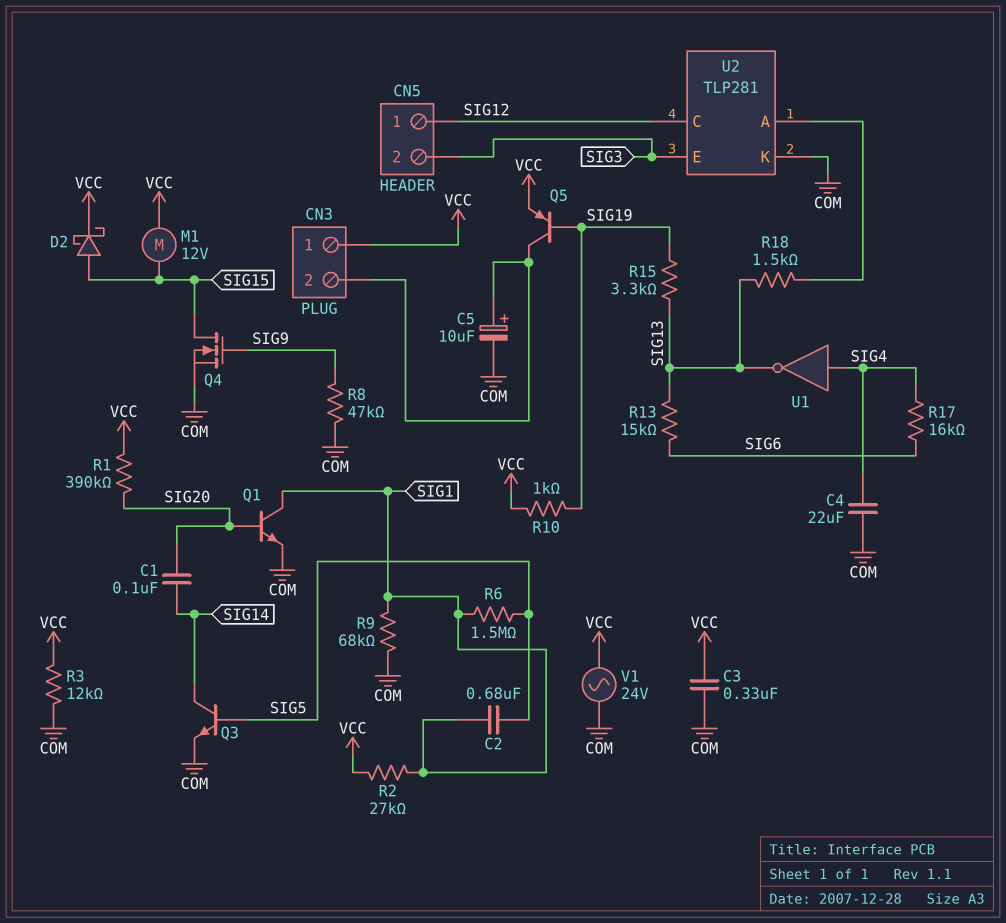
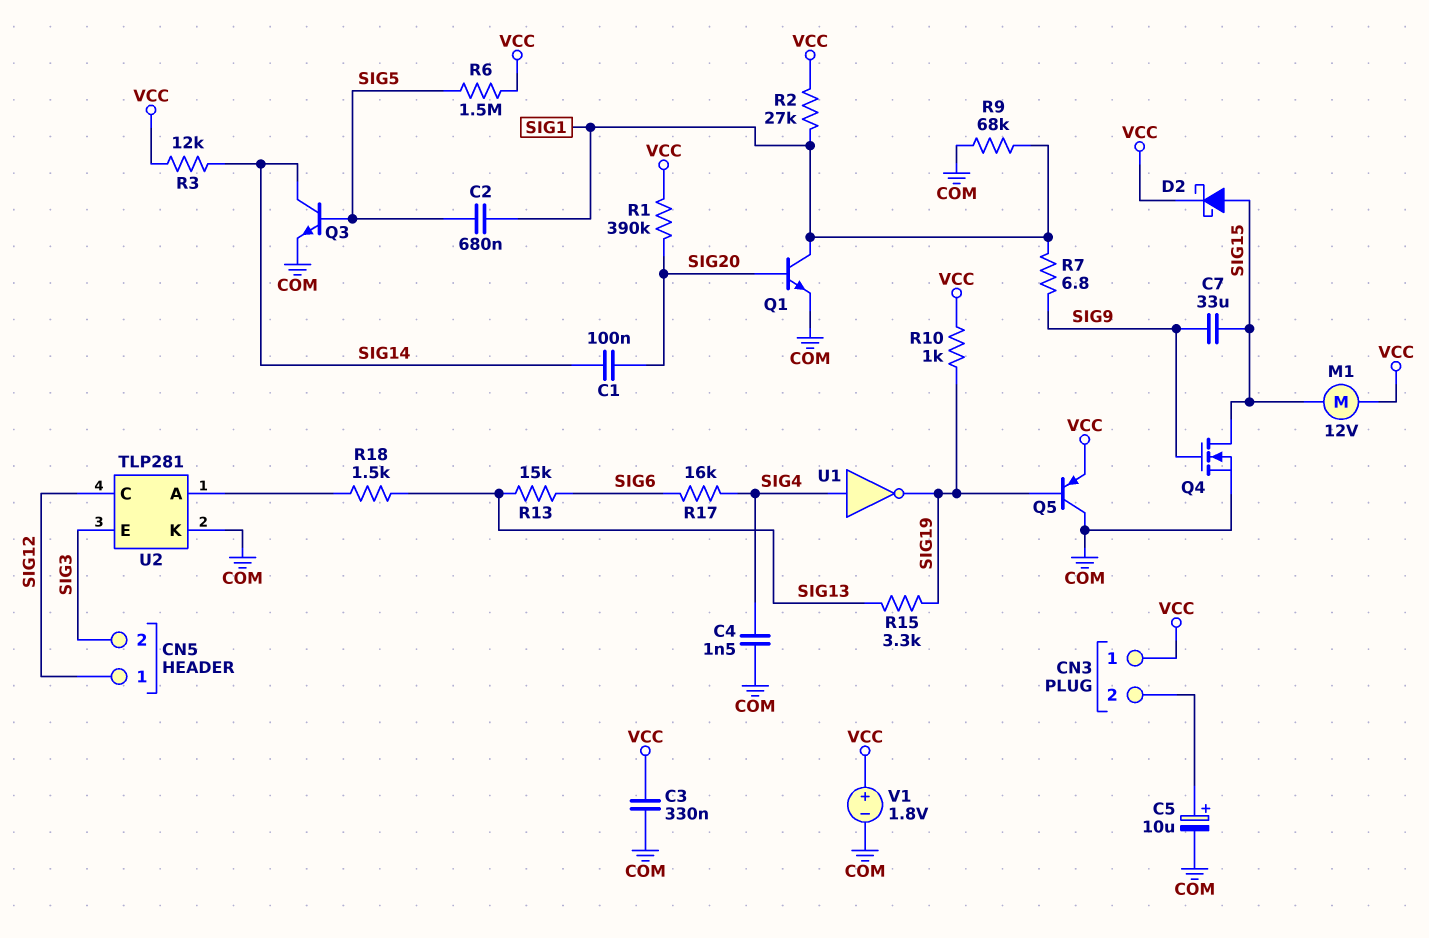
C4: 22uF (COM, SIG4) -> 1.5nF (COM, SIG4)
C7: none -> 33uF (SIG9, SIG15)
Q5: PNP (B SIG19, C CN3/2, E VCC) -> PNP (B SIG19, C COM, E VCC)
R3: 12k (COM, VCC) -> 12k (SIG14, VCC)
R6: 1.5M (SIG1, SIG5) -> 1.5M (SIG5, VCC)
R7: none -> 6.8 (SIG1, SIG9)
R8: 47k (COM, SIG9) -> none
U1: NOT (in SIG4, out SIG13) -> NOT (in SIG4, out SIG19)
V1: AC 24V (COM, VCC) -> 1.8V (plus VCC, minus COM)

